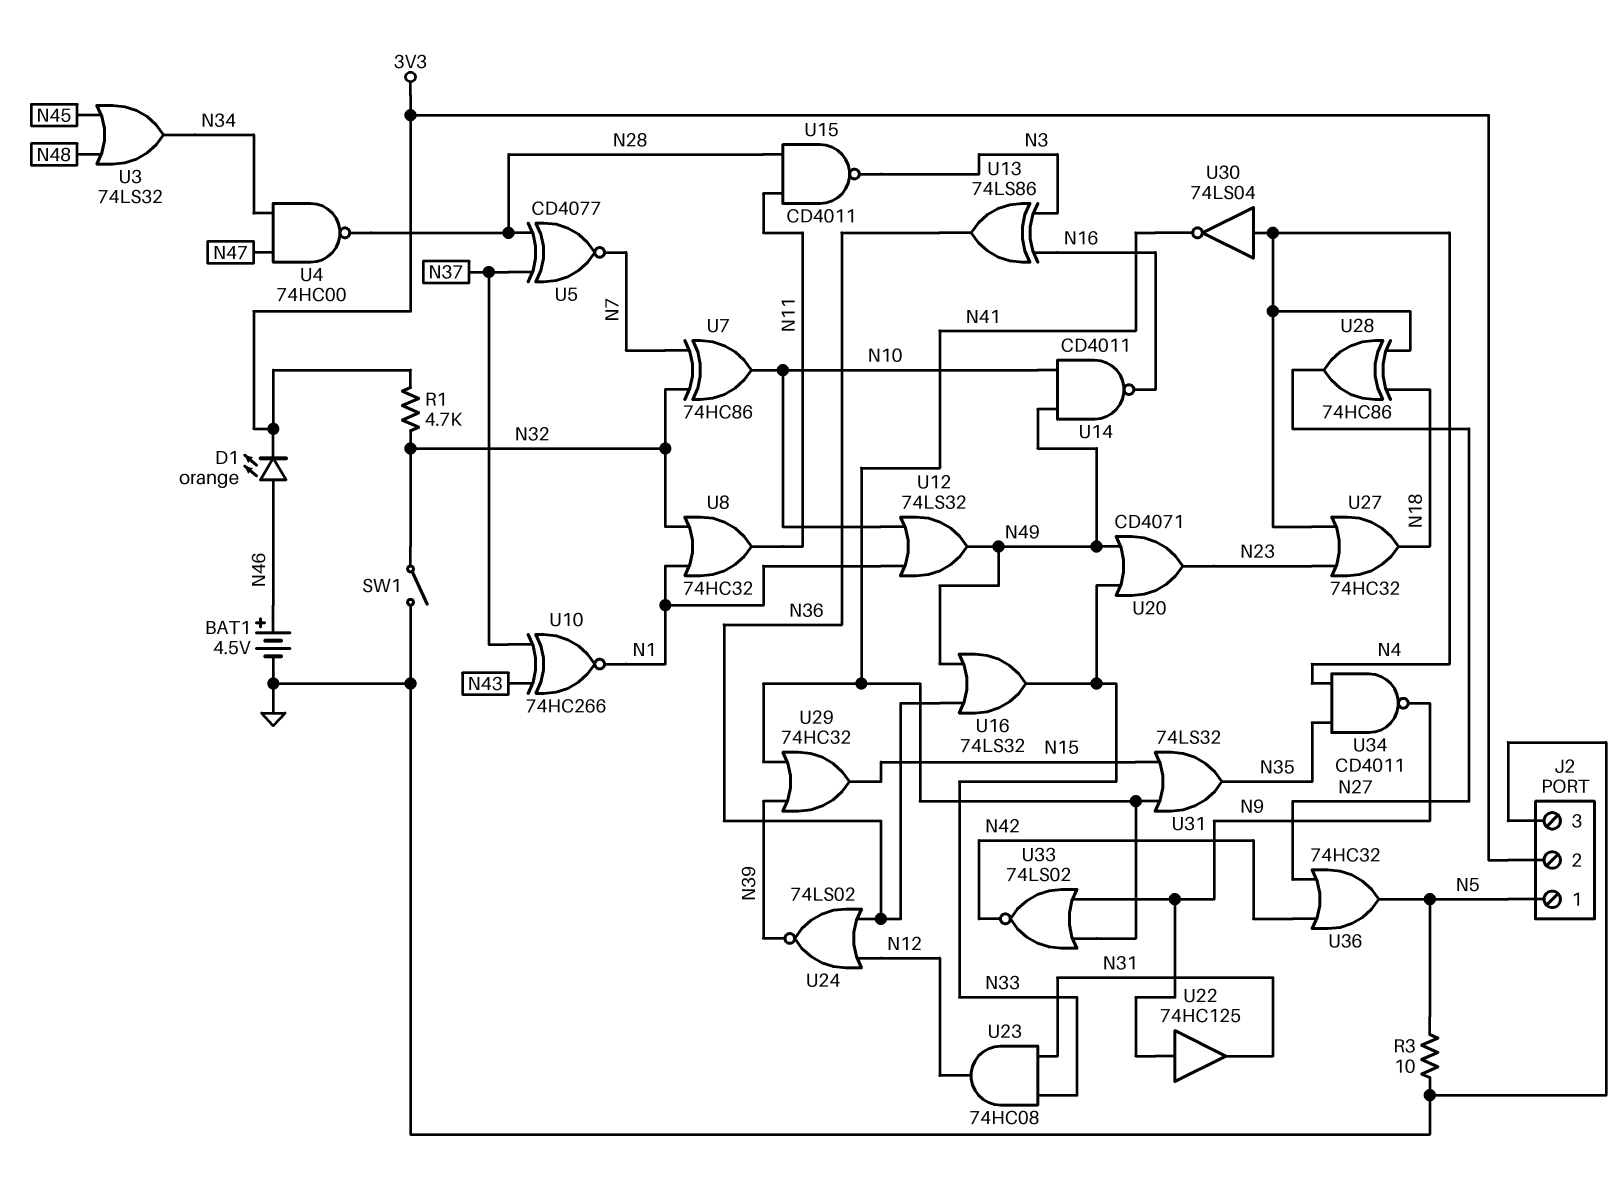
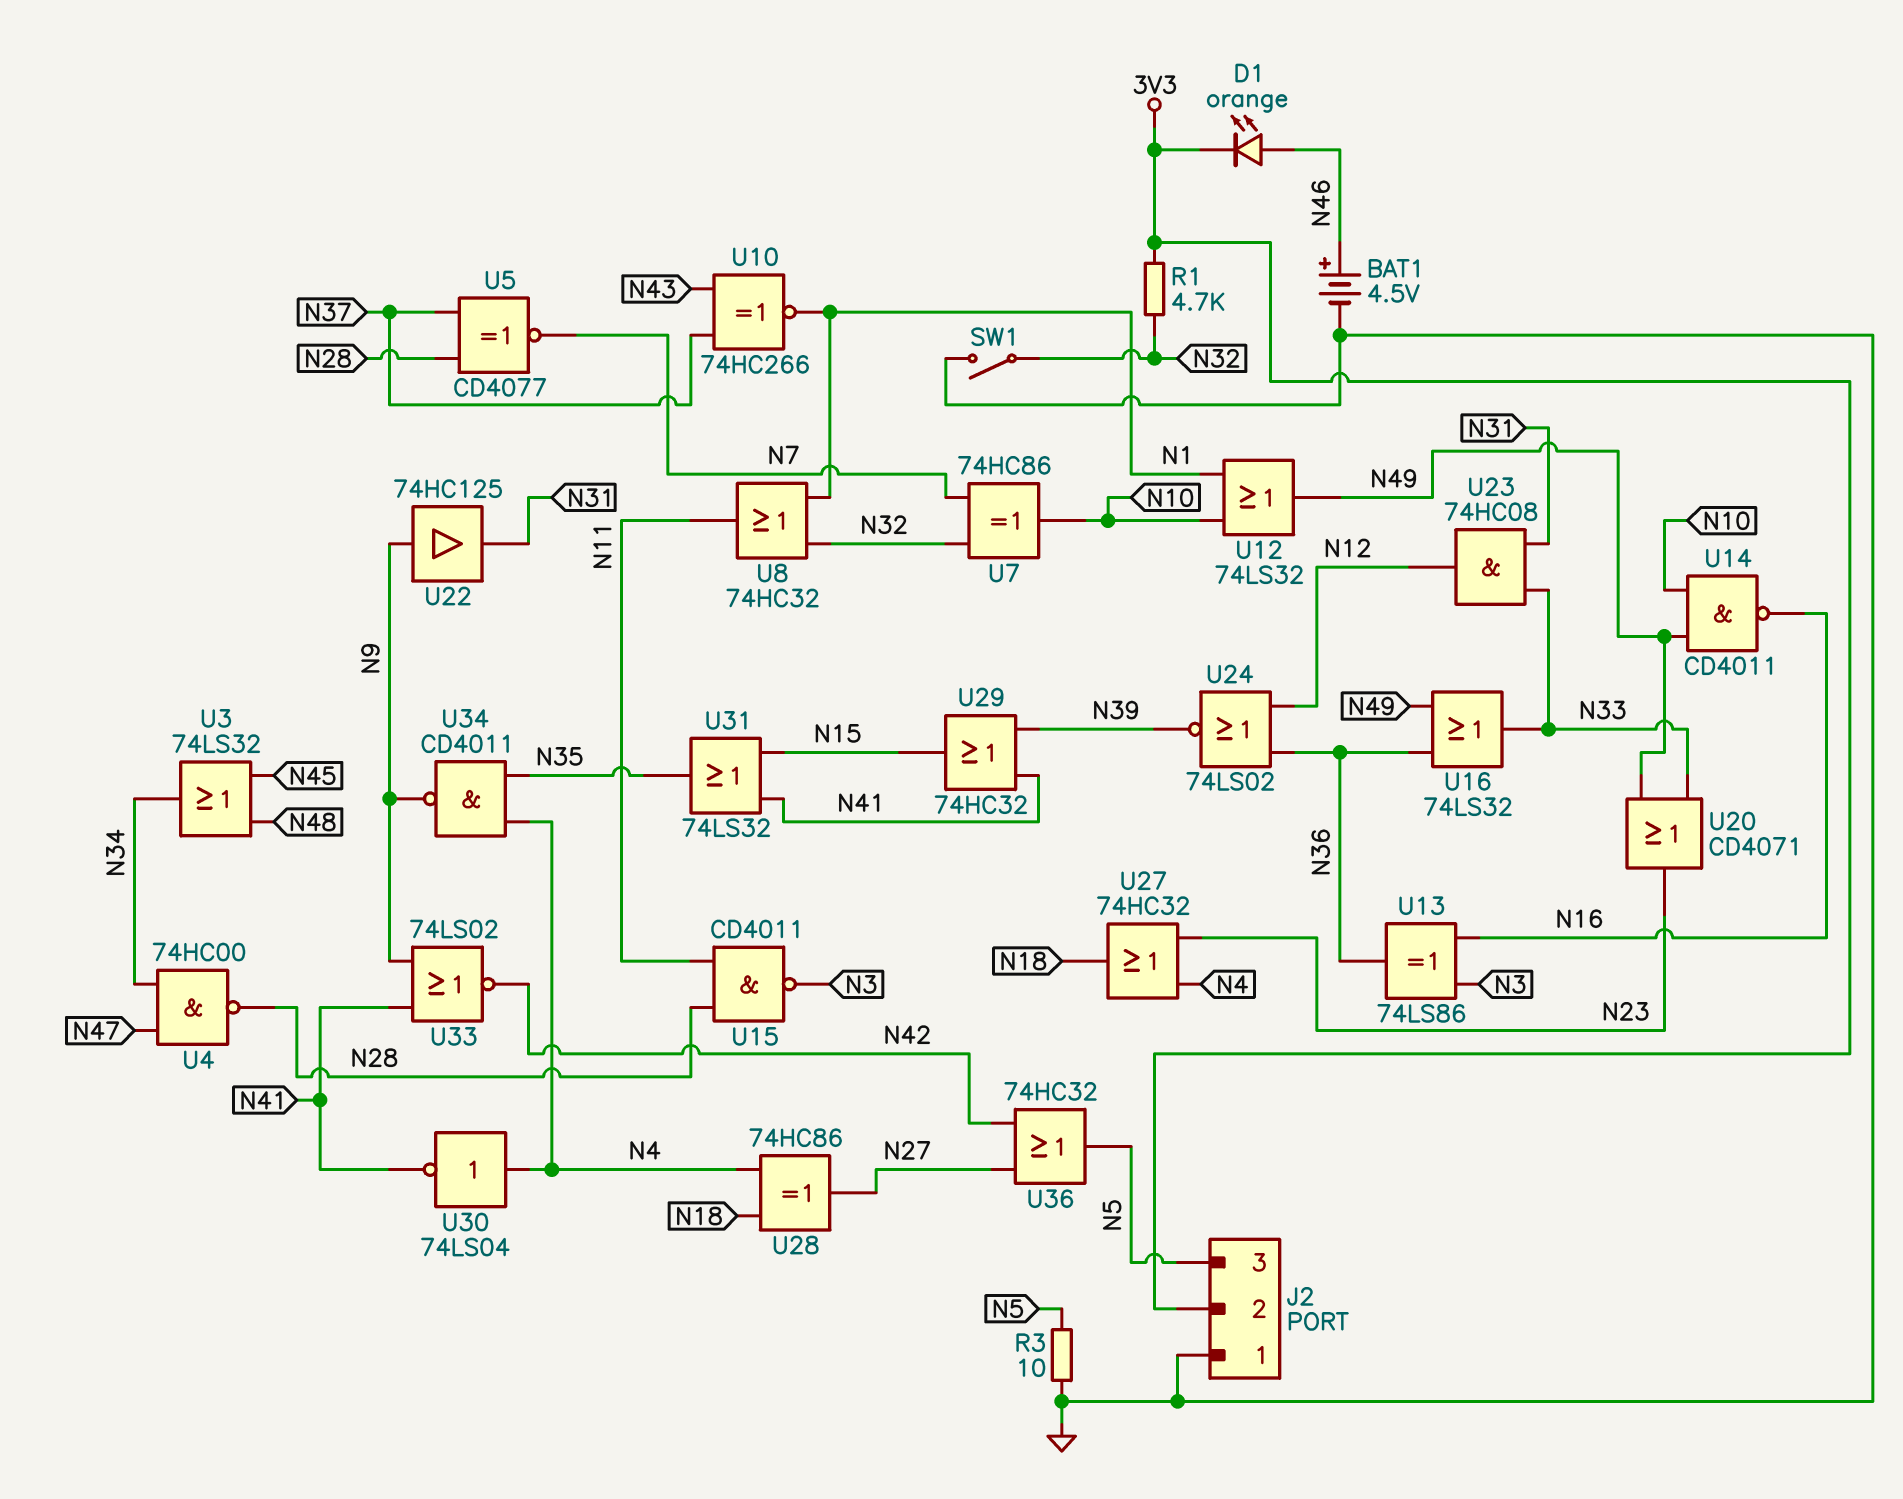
J2 pin 1: N5 -> GND
J2 pin 3: GND -> N5

